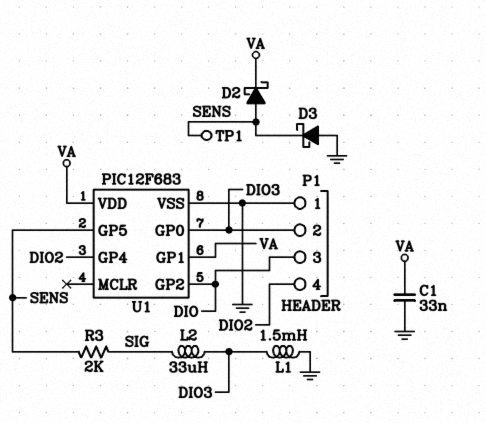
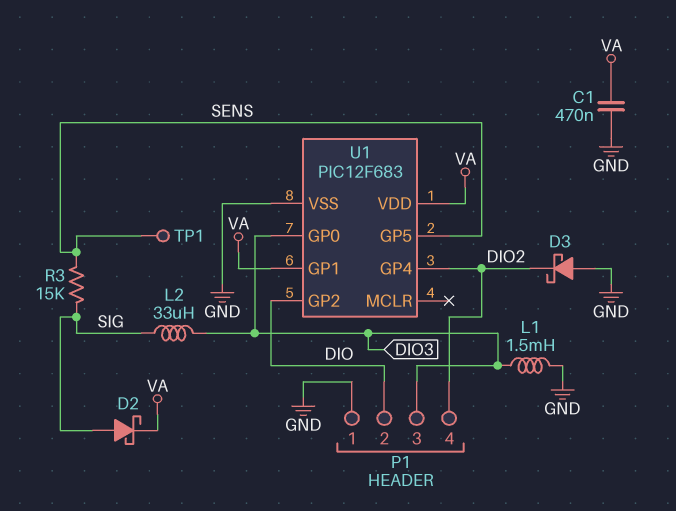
C1: 33nF (GND, VA) -> 470nF (GND, VA)
D2: schottky (A SENS, K VA) -> schottky (A SIG, K VA)
D3: schottky (A GND, K SENS) -> schottky (A GND, K DIO2)
P1 pin 2: DIO3 -> DIO
P1 pin 3: DIO -> DIO3
R3: 2k (SENS, SIG) -> 15k (SENS, SIG)

